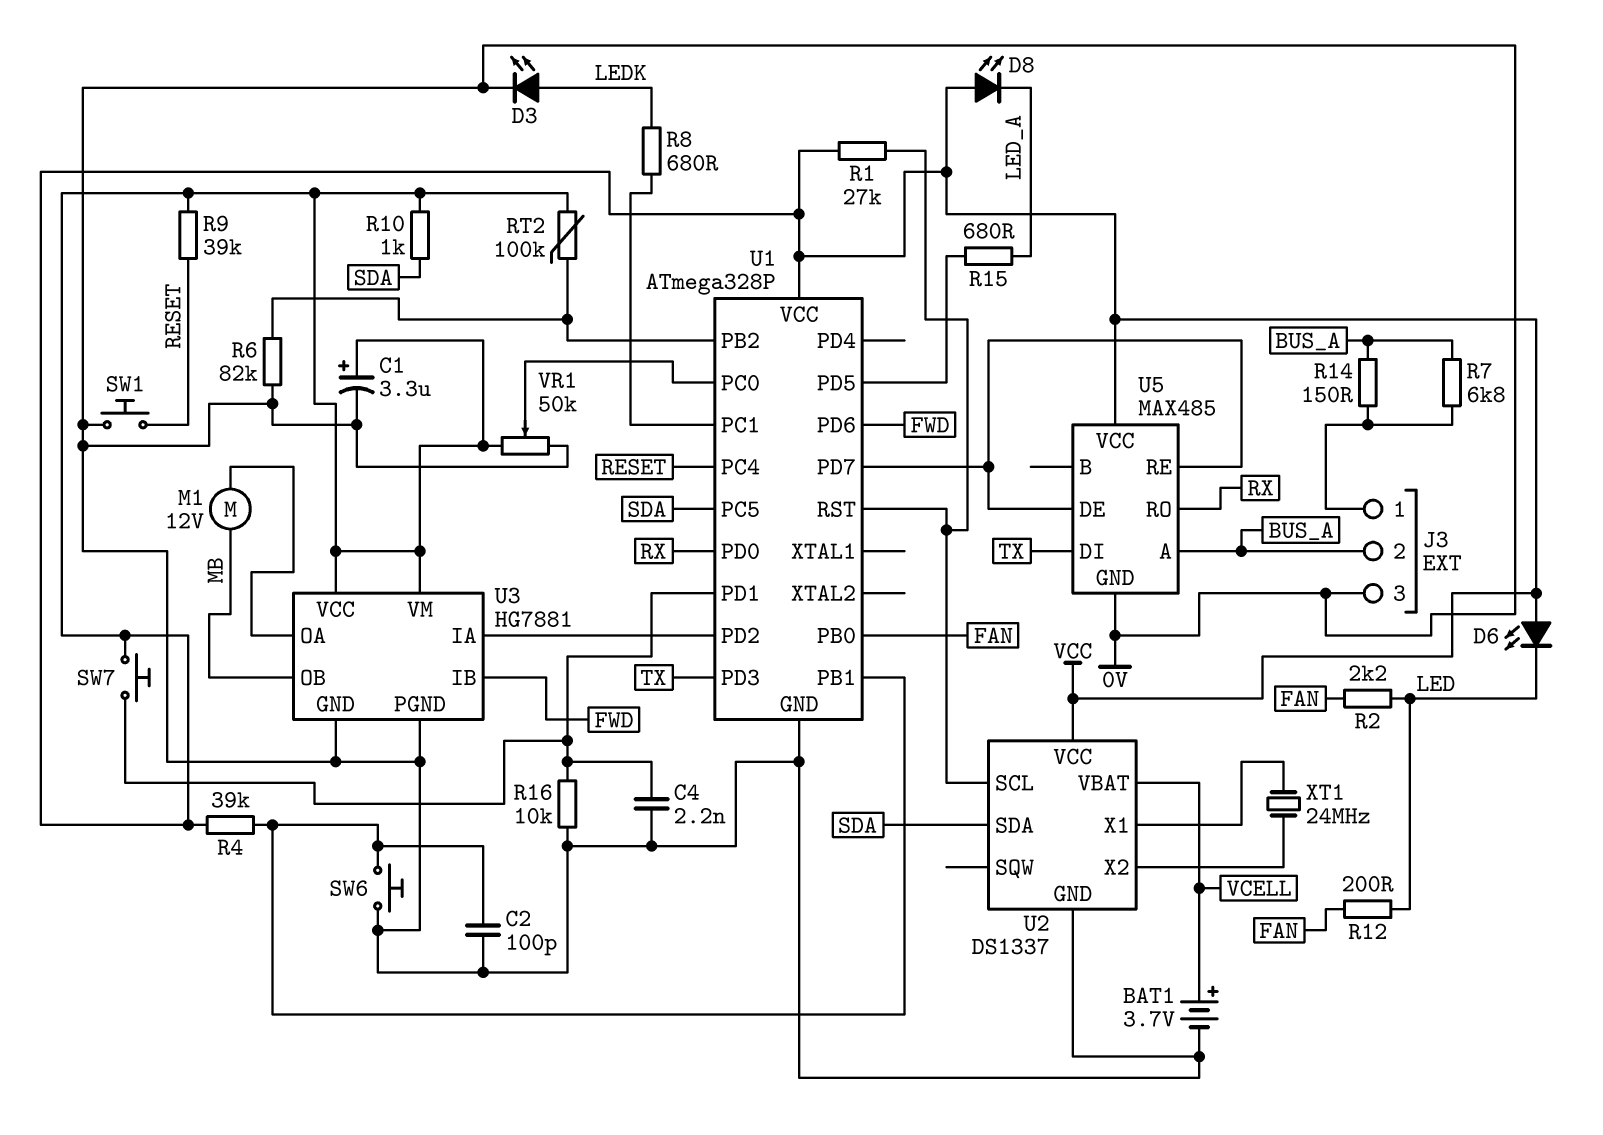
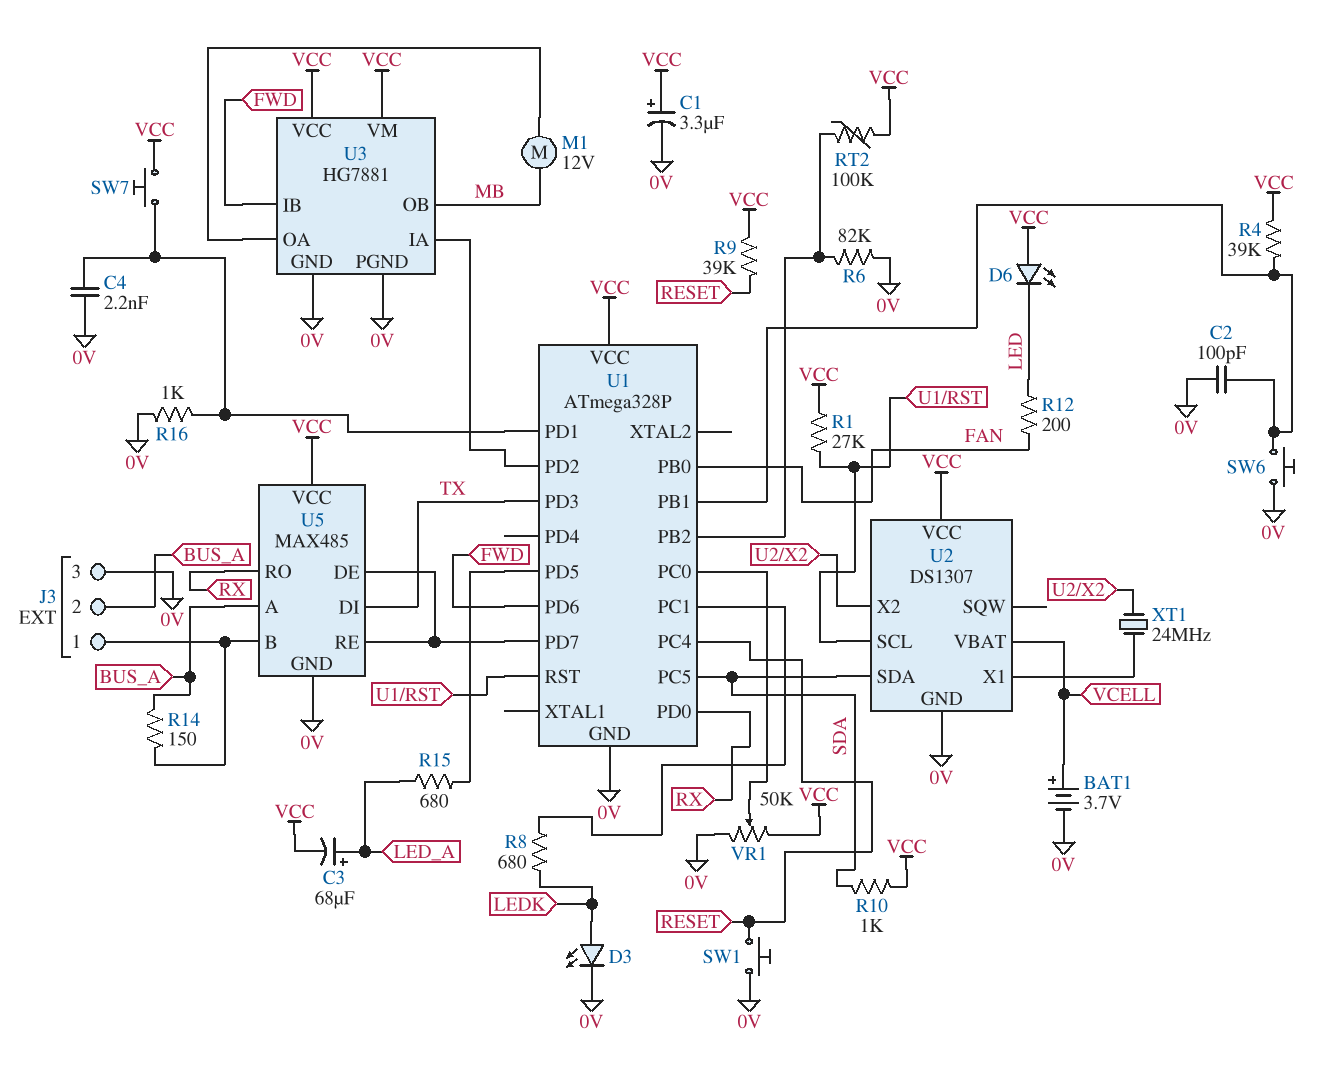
C3: none -> 68uF (plus LED_A, minus VCC)
D8: LED (A VCC, K LED_A) -> none
R2: 2.2k (FAN, LED) -> none
R7: 6.8k (BUS_A, J3/1) -> none
R16: 10k (0V, U1/PD1) -> 1k (0V, U1/PD1)
U2: DS1337 -> DS1307
U5 pin B: none -> J3/1

